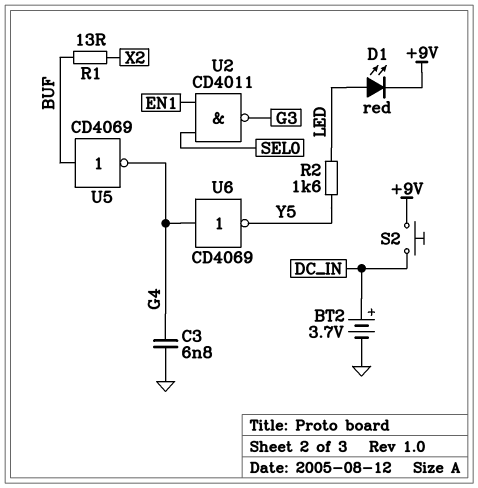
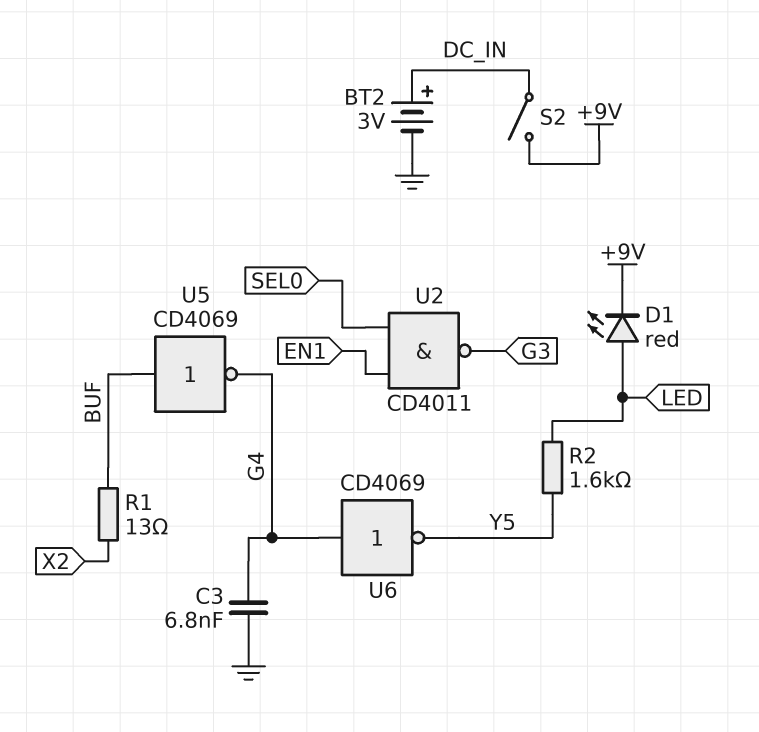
BT2: 3.7V (plus DC_IN, minus GND) -> 3V (plus DC_IN, minus GND)
S2: button (+9V, DC_IN) -> switch (+9V, DC_IN)

